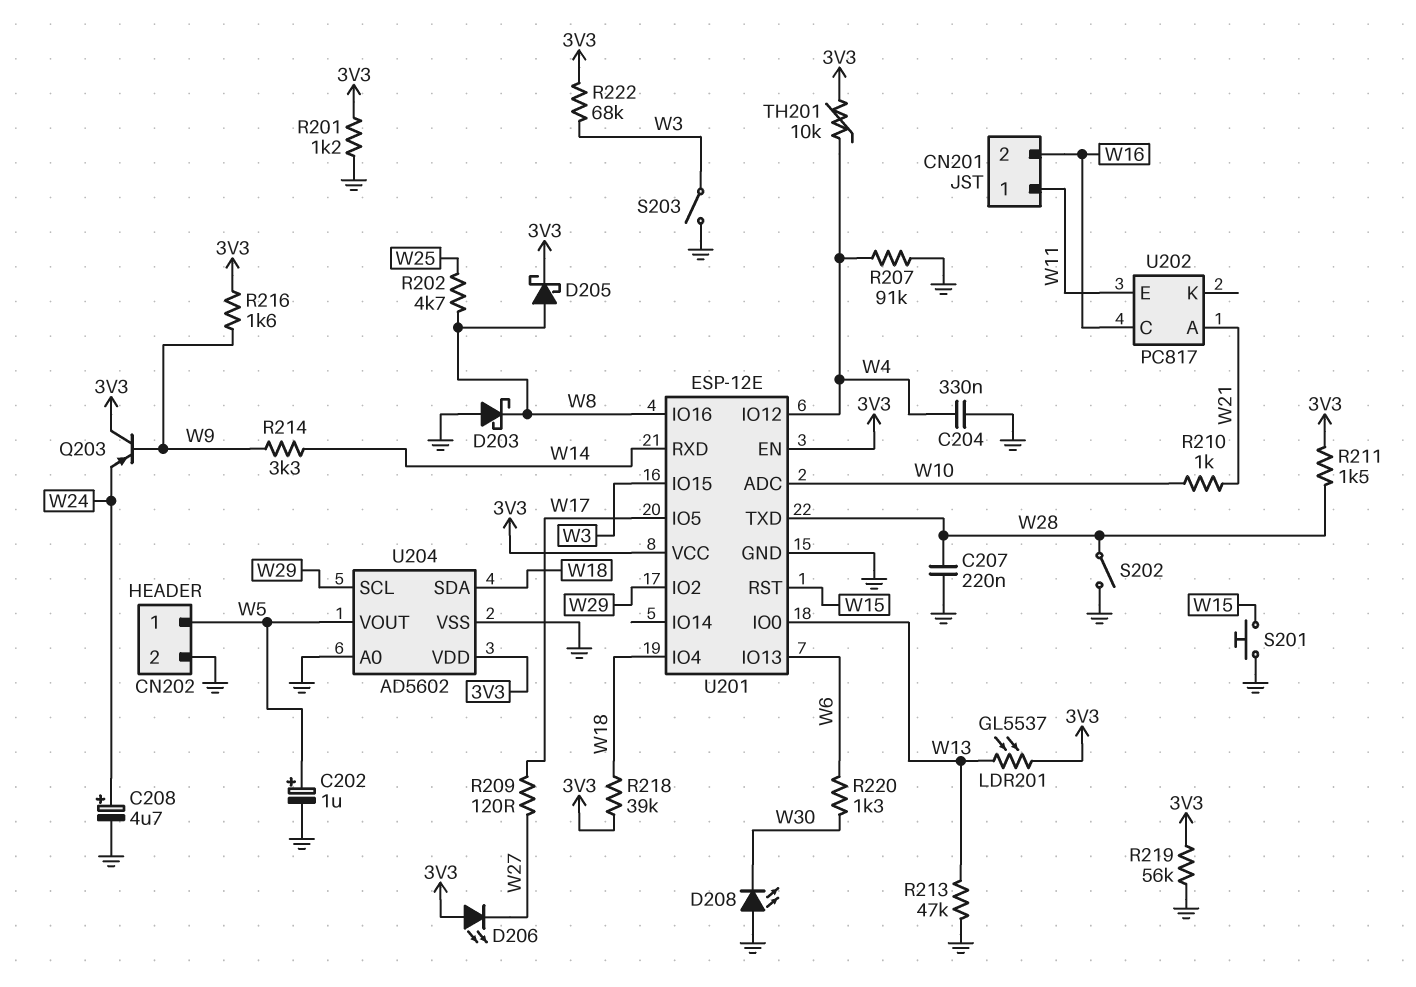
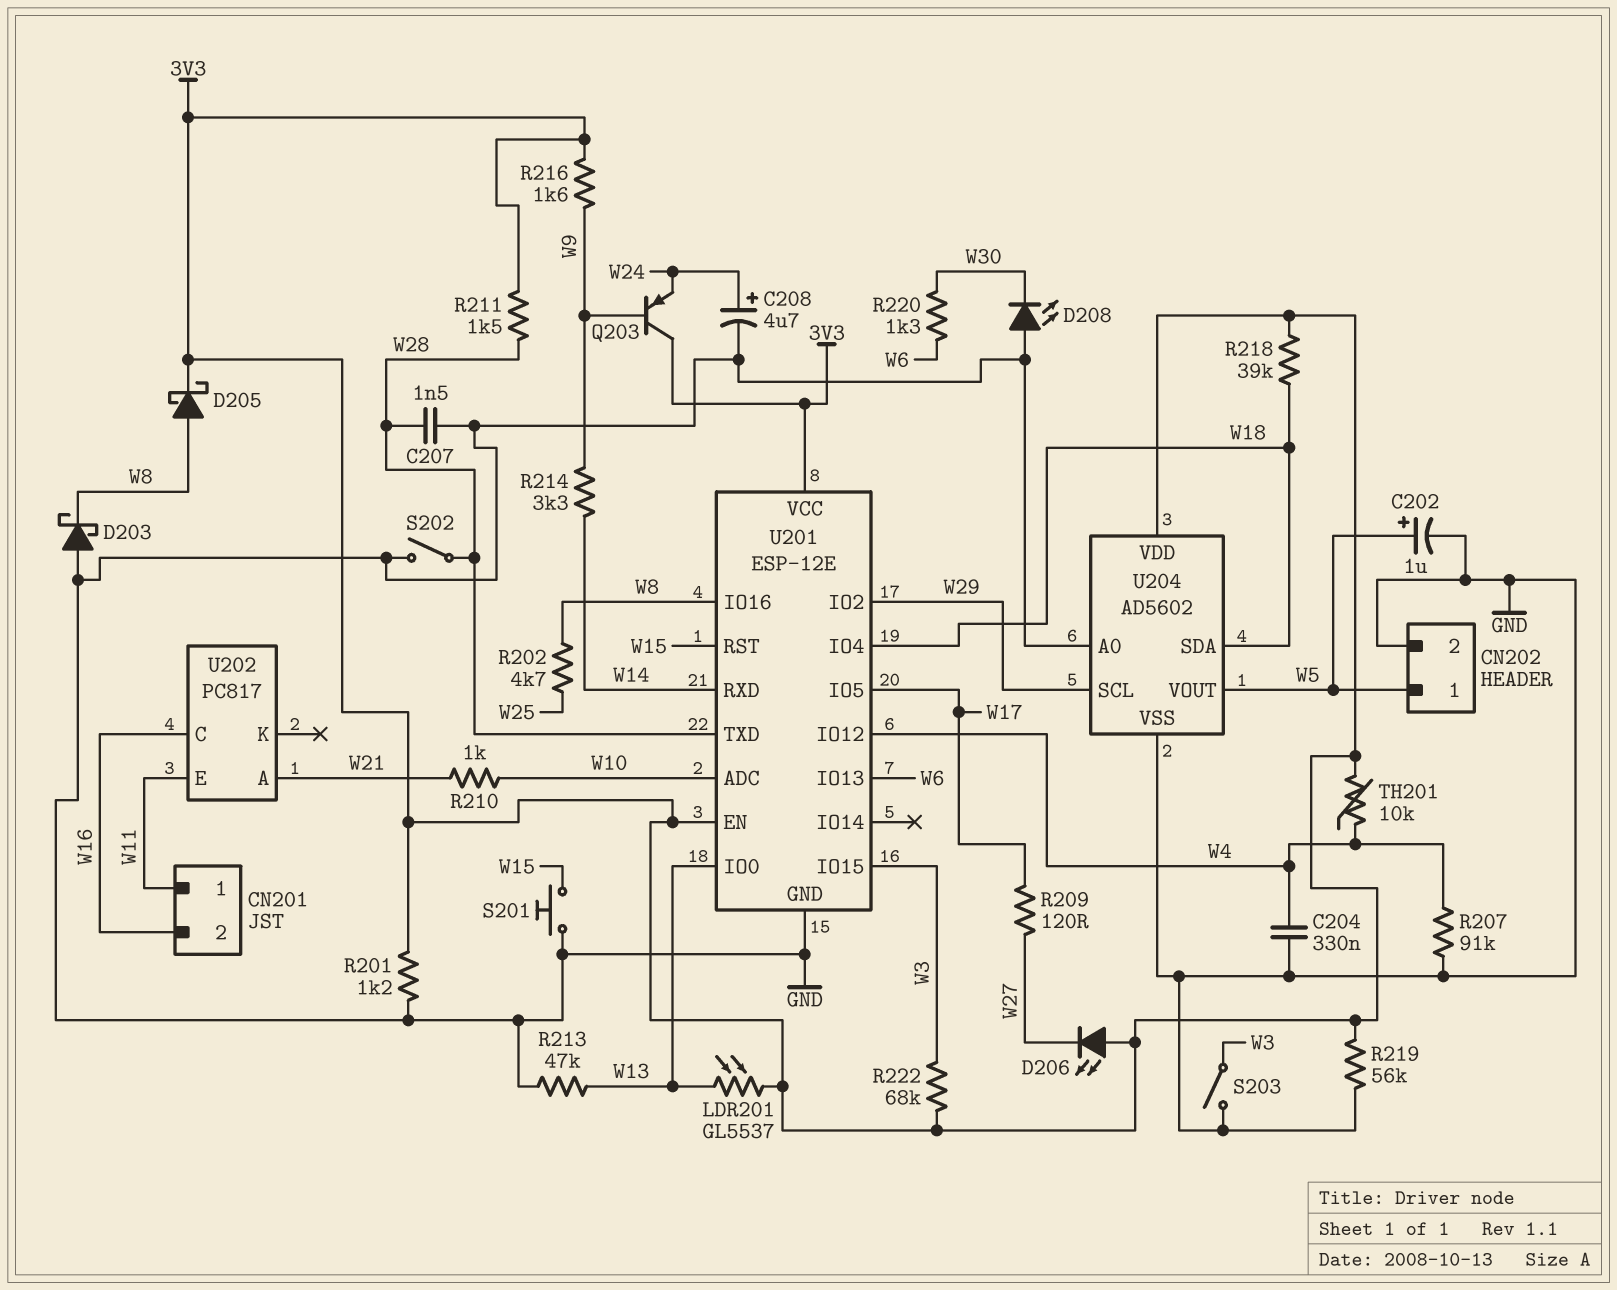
C207: 220nF (GND, W28) -> 1.5nF (GND, W28)

